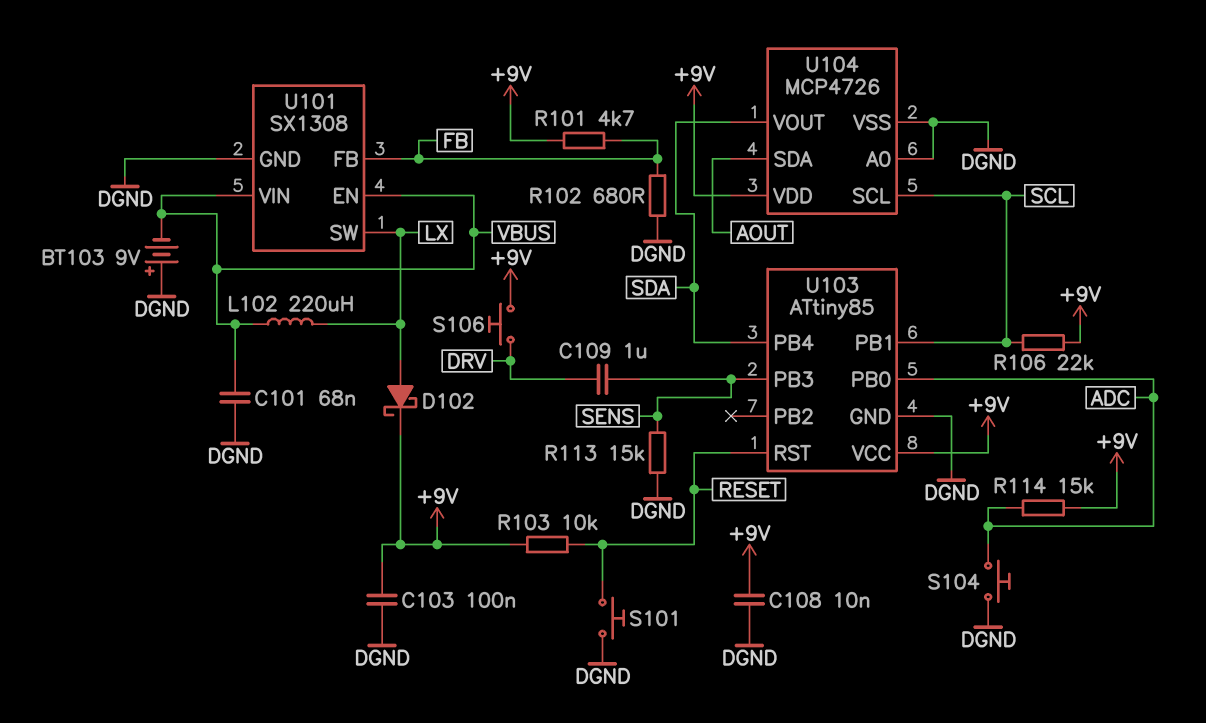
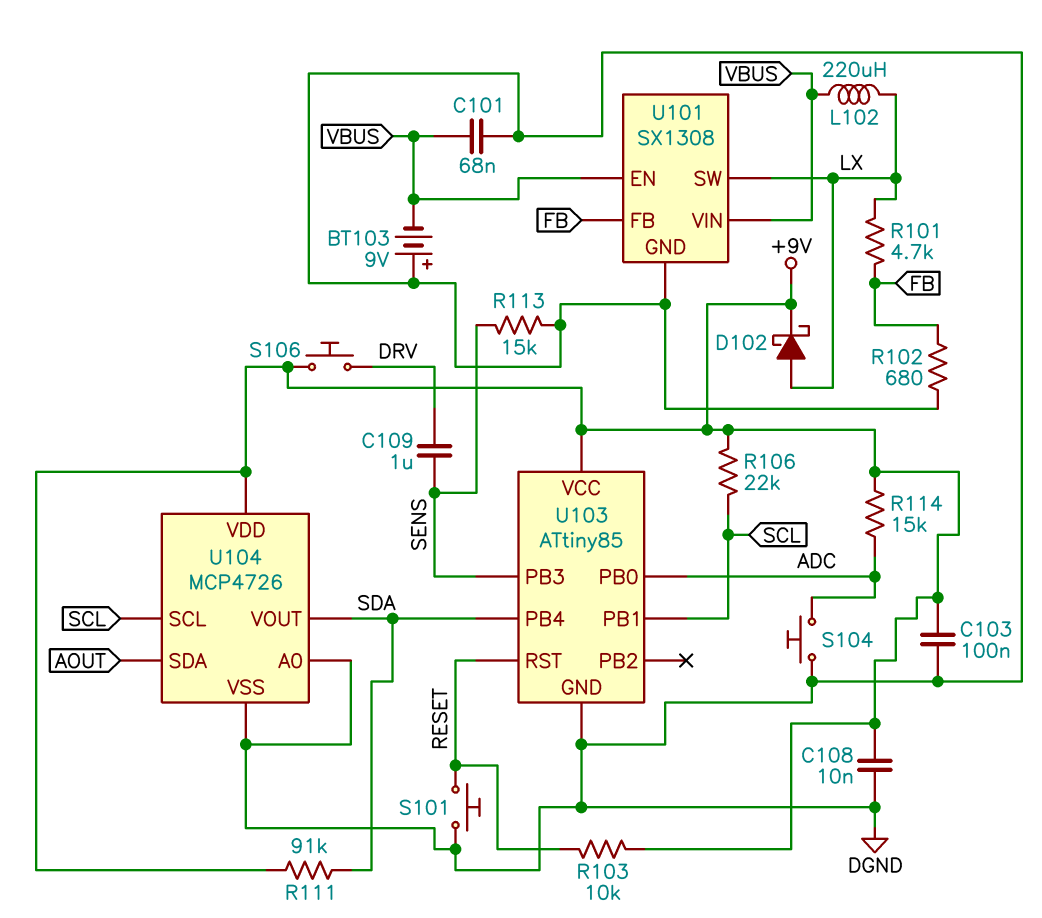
R101: 4.7k (+9V, FB) -> 4.7k (FB, LX)
R111: none -> 91k (+9V, SDA)

